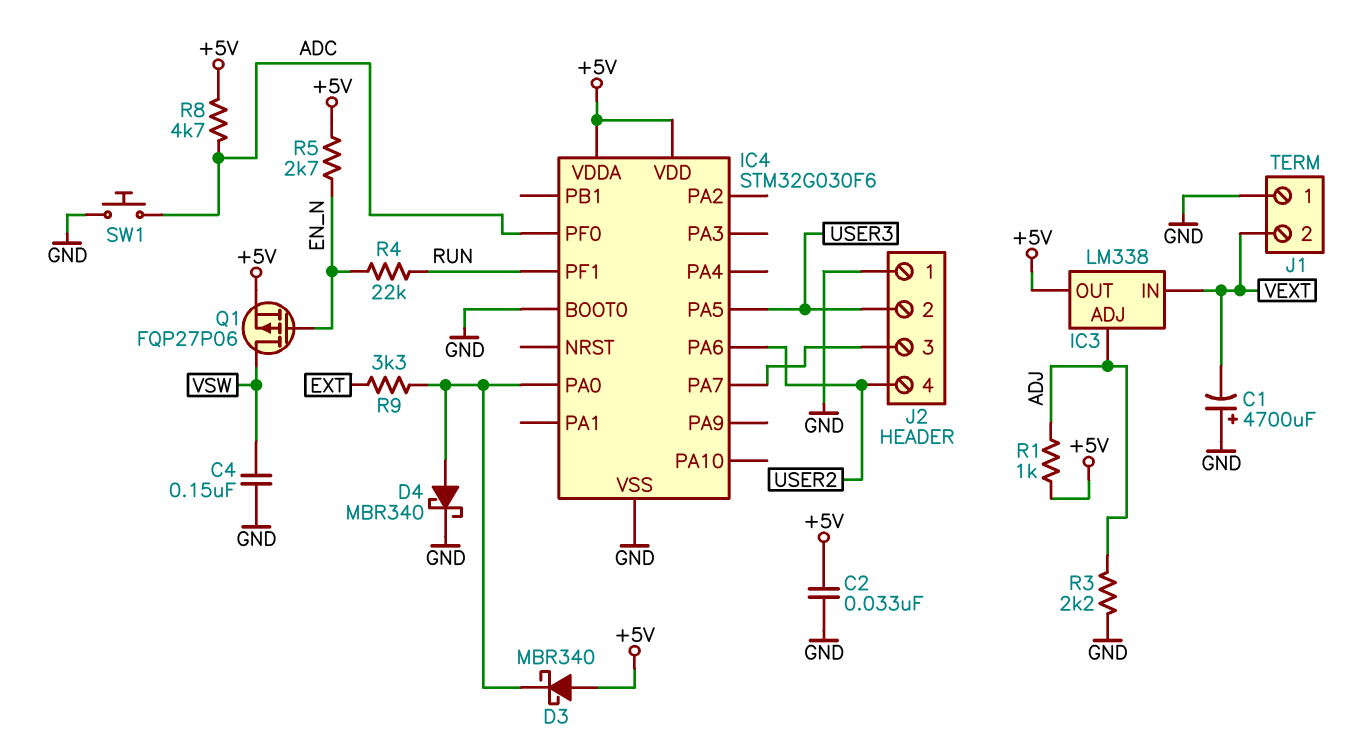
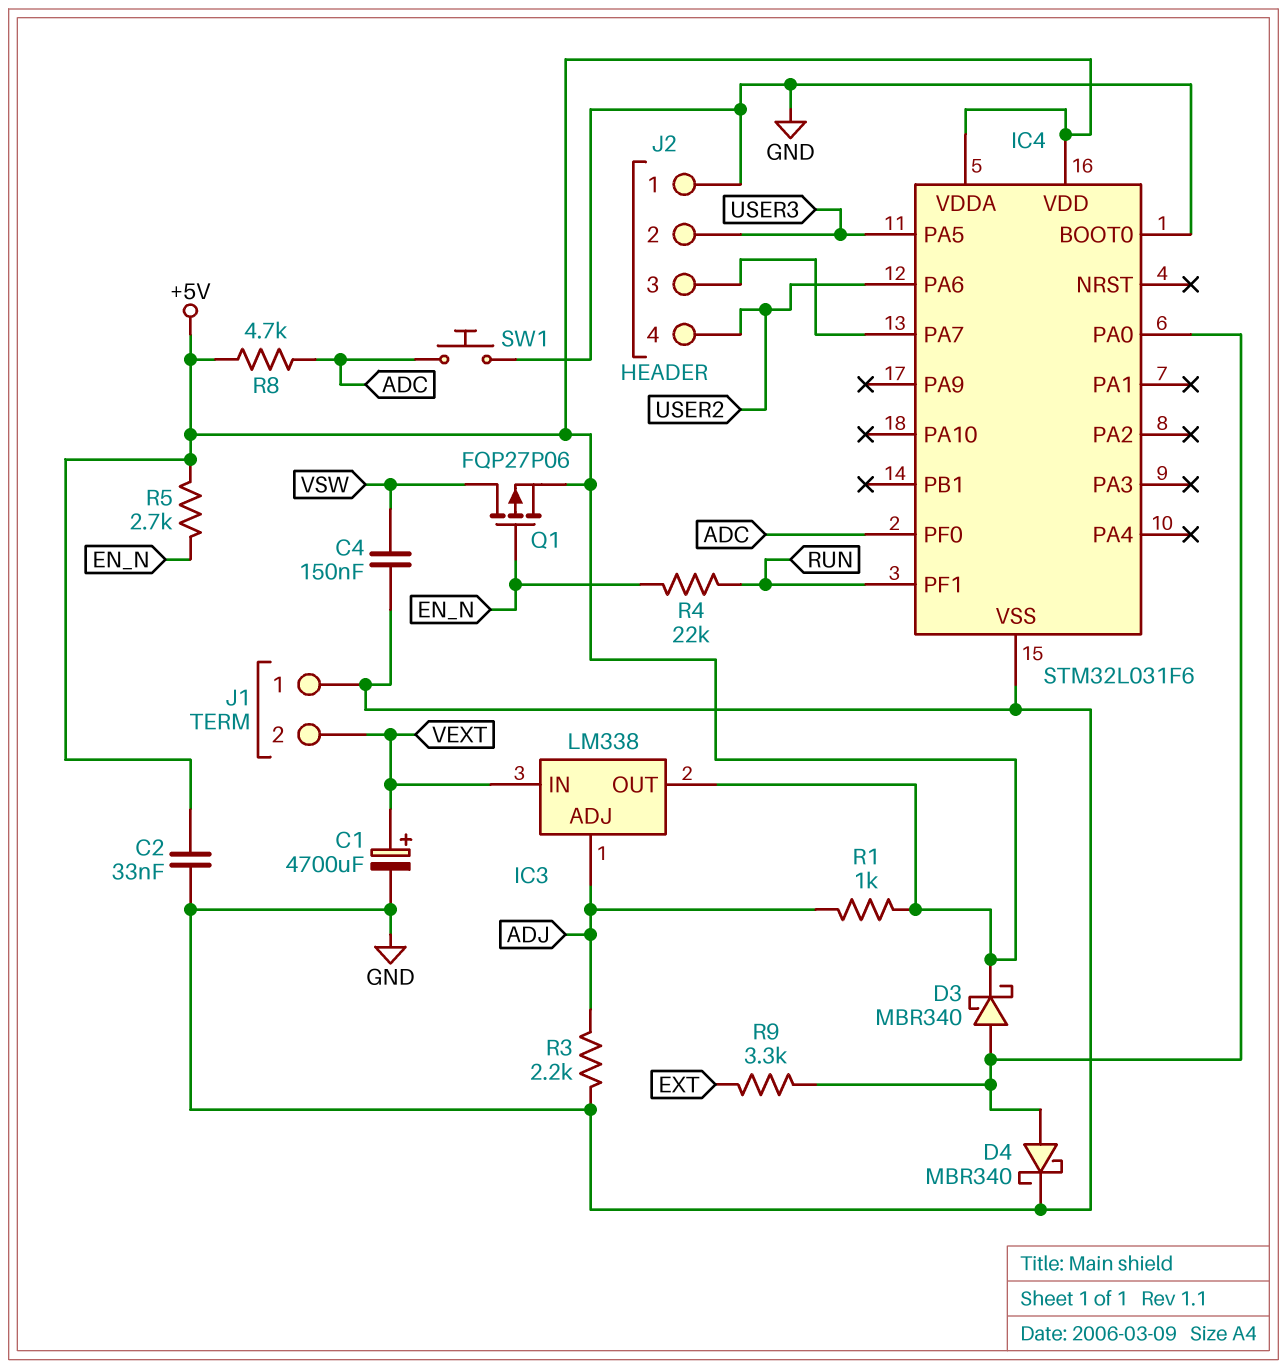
C1: 4700uF (plus GND, minus VEXT) -> 4700uF (plus VEXT, minus GND)
D3: schottky MBR340 (A +5V, K IC4/PA0) -> schottky MBR340 (A IC4/PA0, K +5V)
IC4: STM32G030F6 -> STM32L031F6

